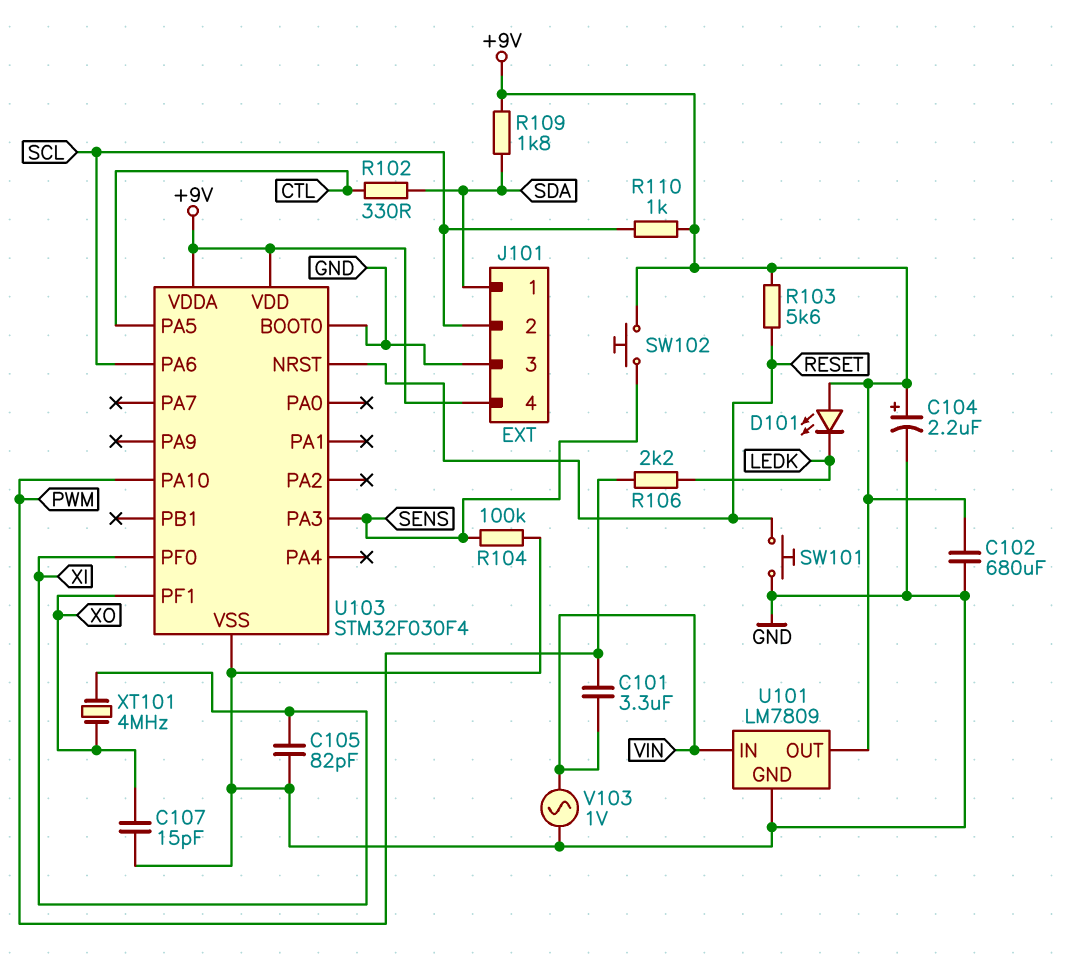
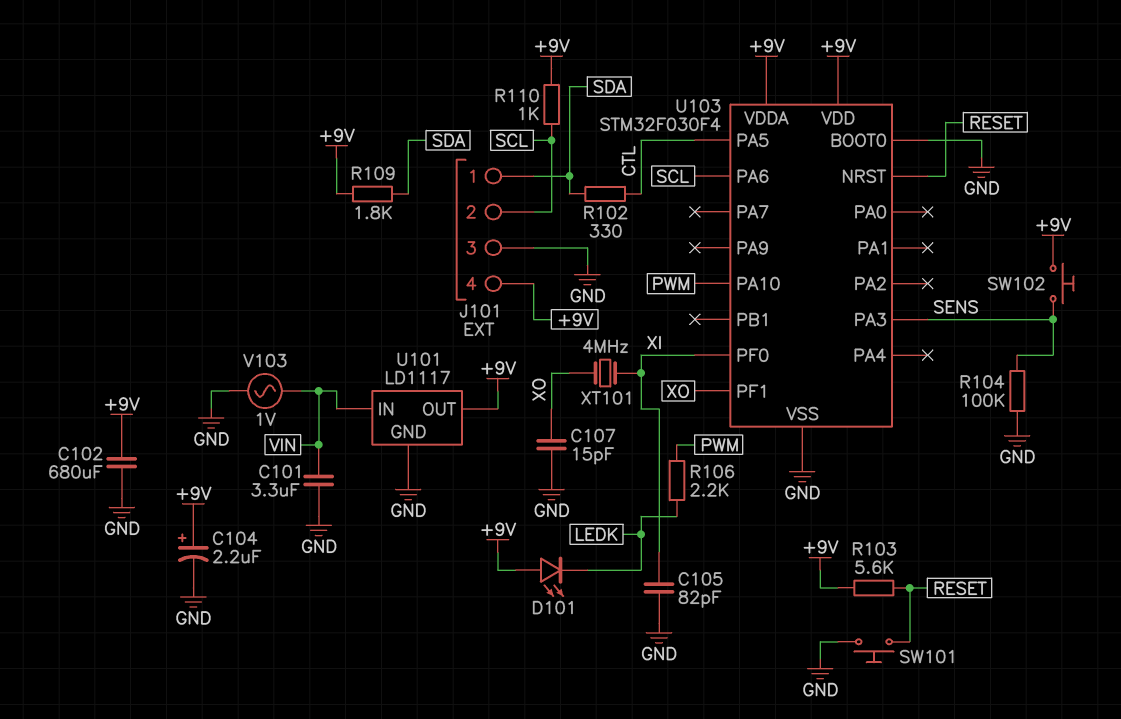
C101: 3.3uF (PWM, VIN) -> 3.3uF (GND, VIN)
U101: LM7809 -> LD1117

